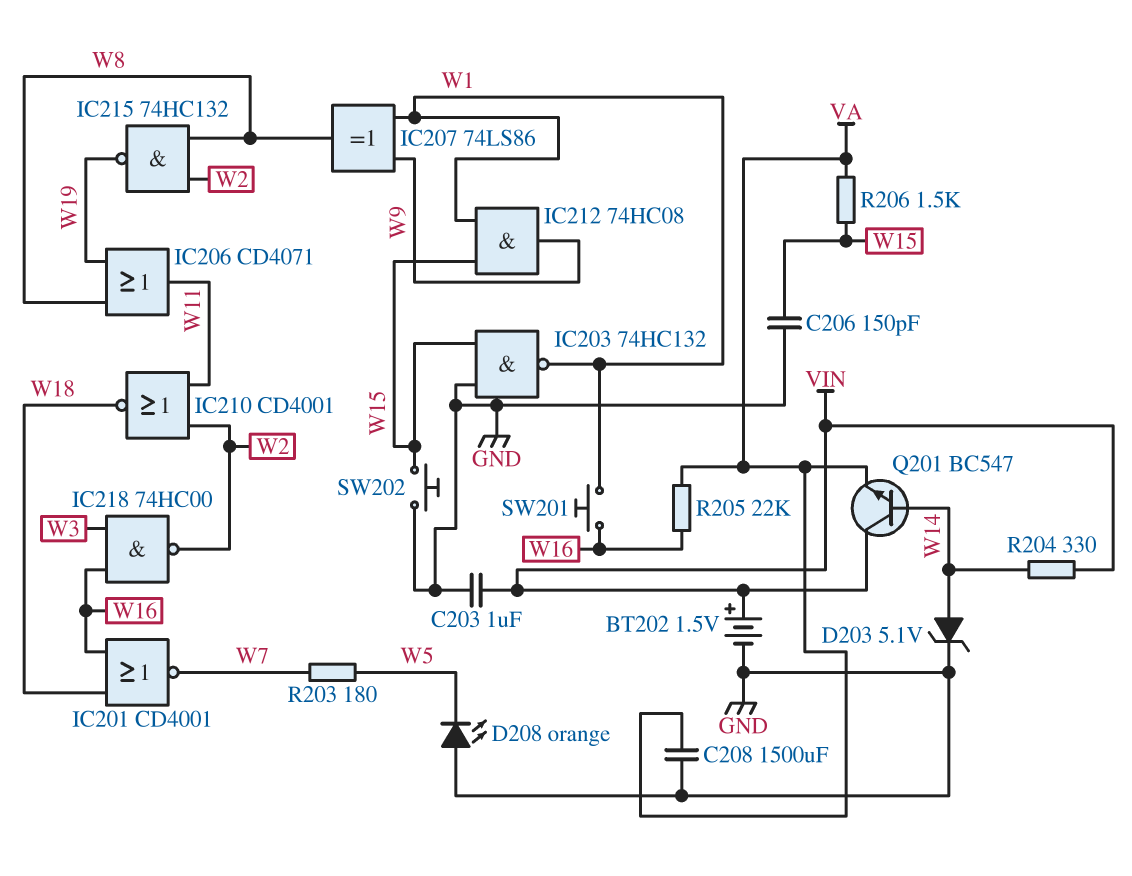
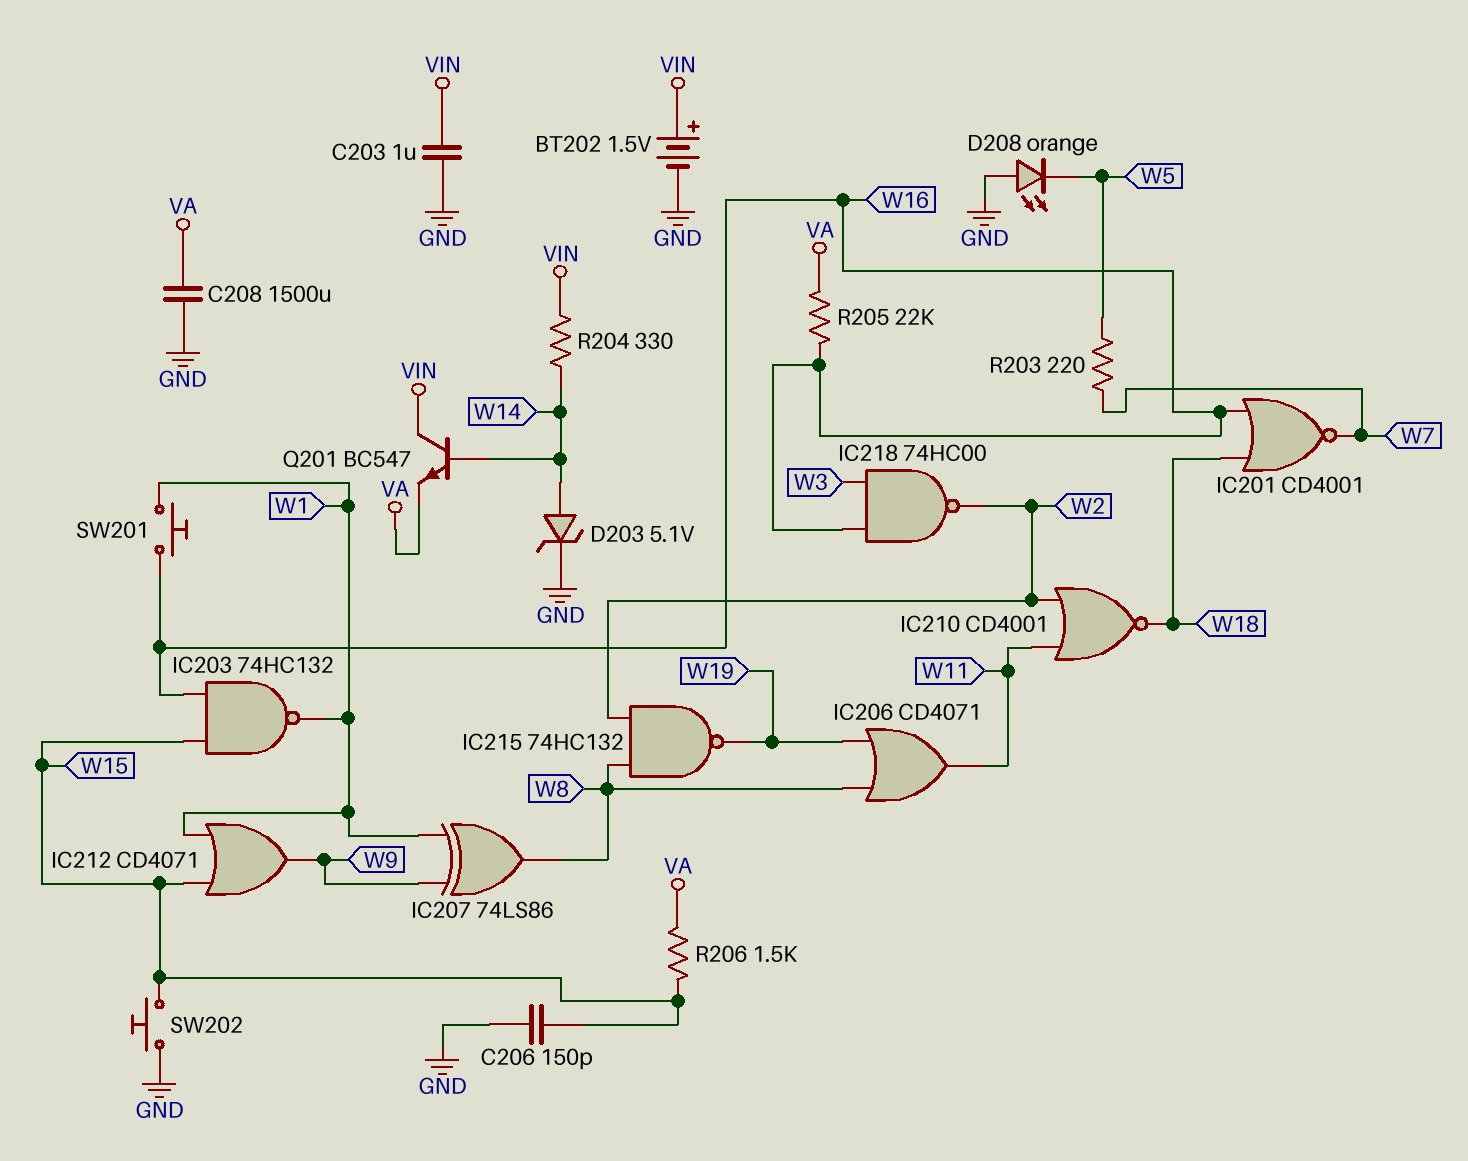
IC203: NAND 74HC132 (in GND, in W15, out W1) -> NAND 74HC132 (in W15, in W16, out W1)
IC212: AND 74HC08 (in W1, in W15, out W9) -> OR CD4071 (in W1, in W15, out W9)
R203: 180 (W5, W7) -> 220 (W5, W7)

